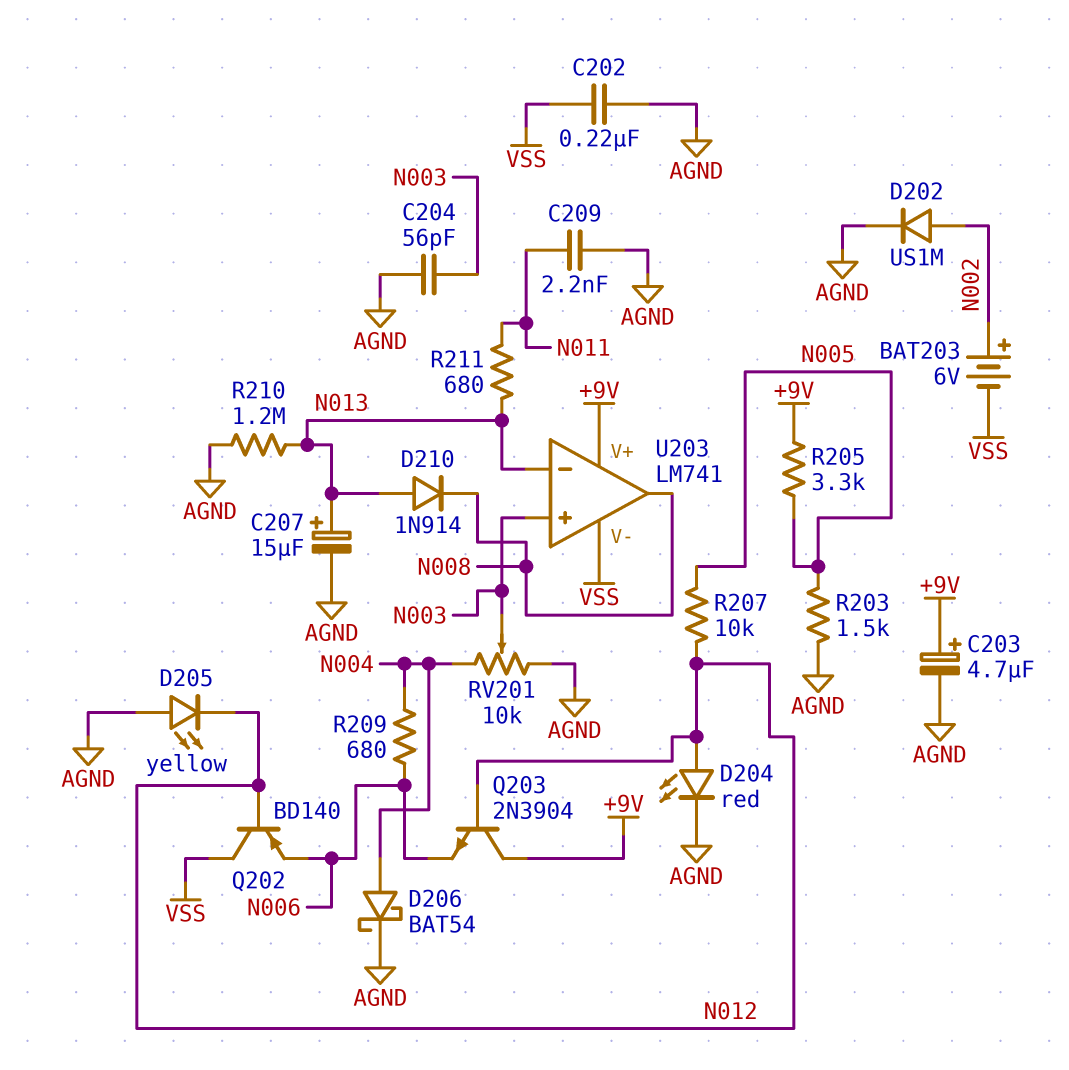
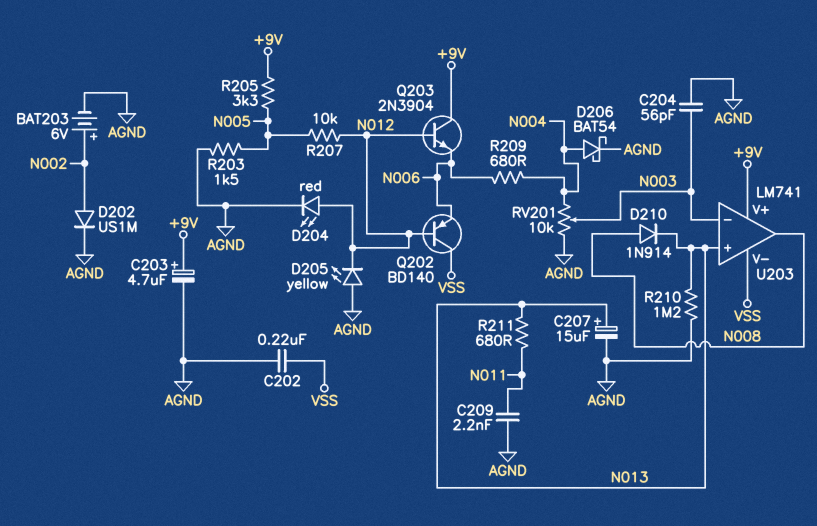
BAT203: 6V (plus N002, minus VSS) -> 6V (plus N002, minus AGND)
D210: diode 1N914 (A N013, K N008) -> diode 1N914 (A N008, K N013)
U203 pin in+: N003 -> N013
U203 pin in-: N013 -> N003

